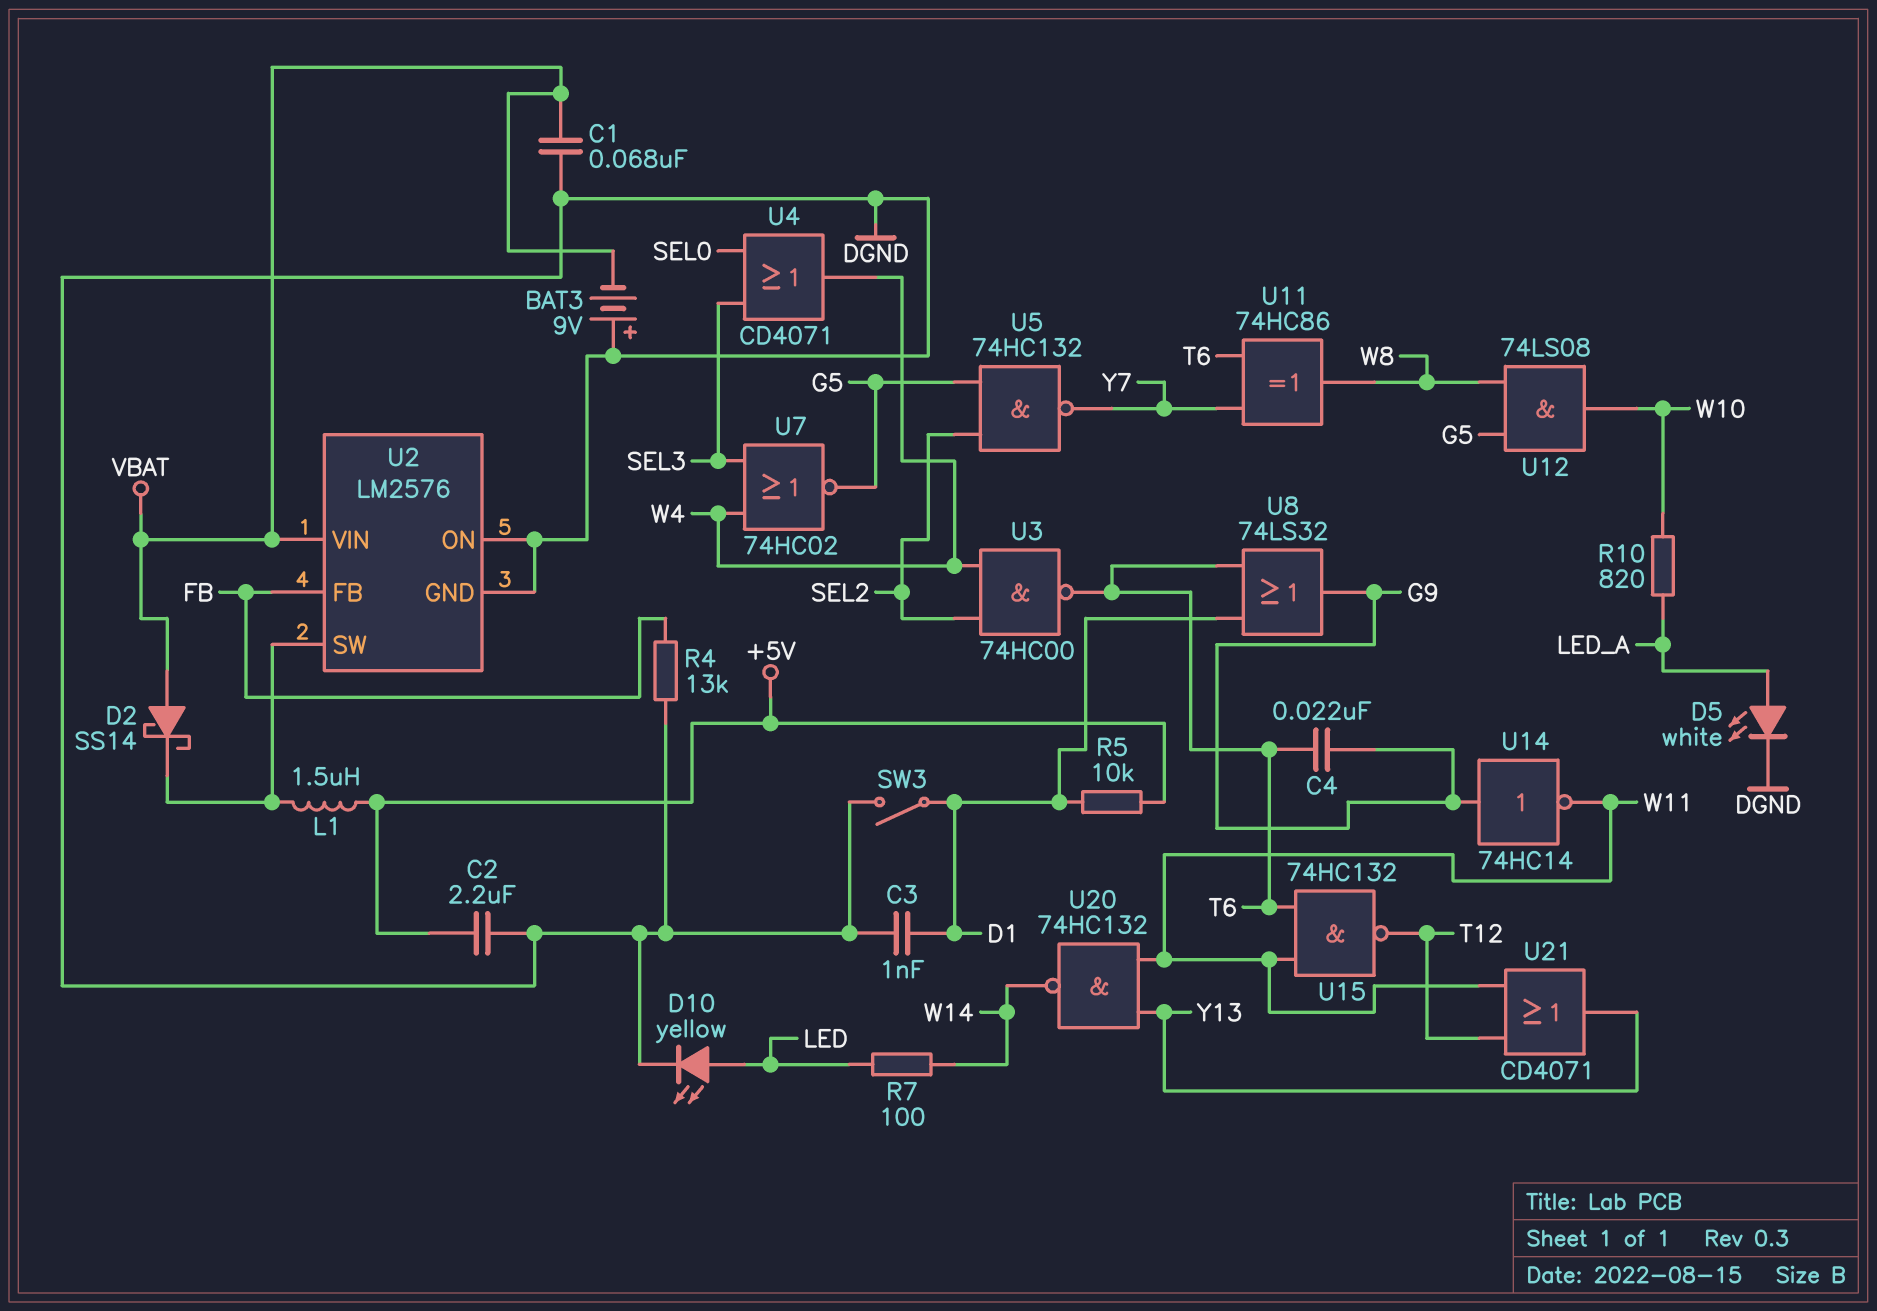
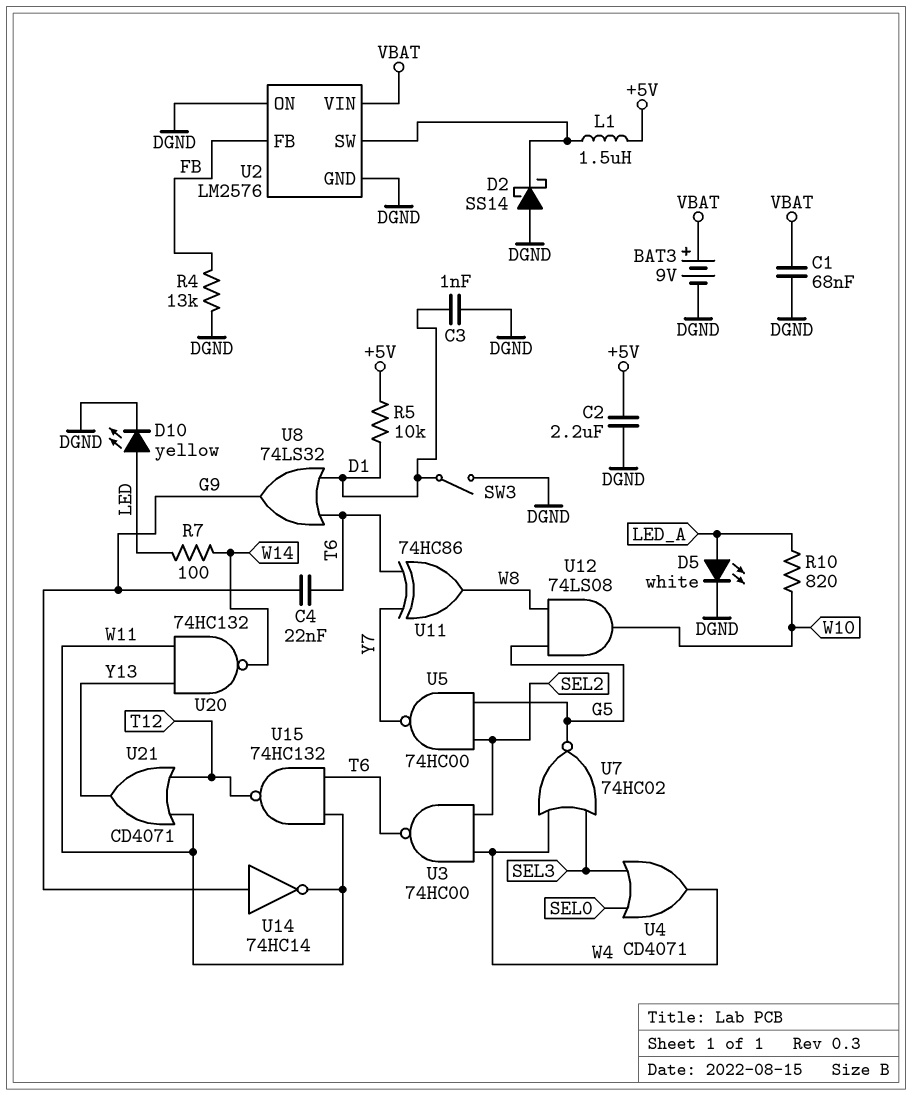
BAT3: 9V (plus DGND, minus VBAT) -> 9V (plus VBAT, minus DGND)
D2: schottky SS14 (A VBAT, K U2/SW) -> schottky SS14 (A DGND, K U2/SW)
U5: NAND 74HC132 (in G5, in SEL2, out Y7) -> NAND 74HC00 (in G5, in SEL2, out Y7)

